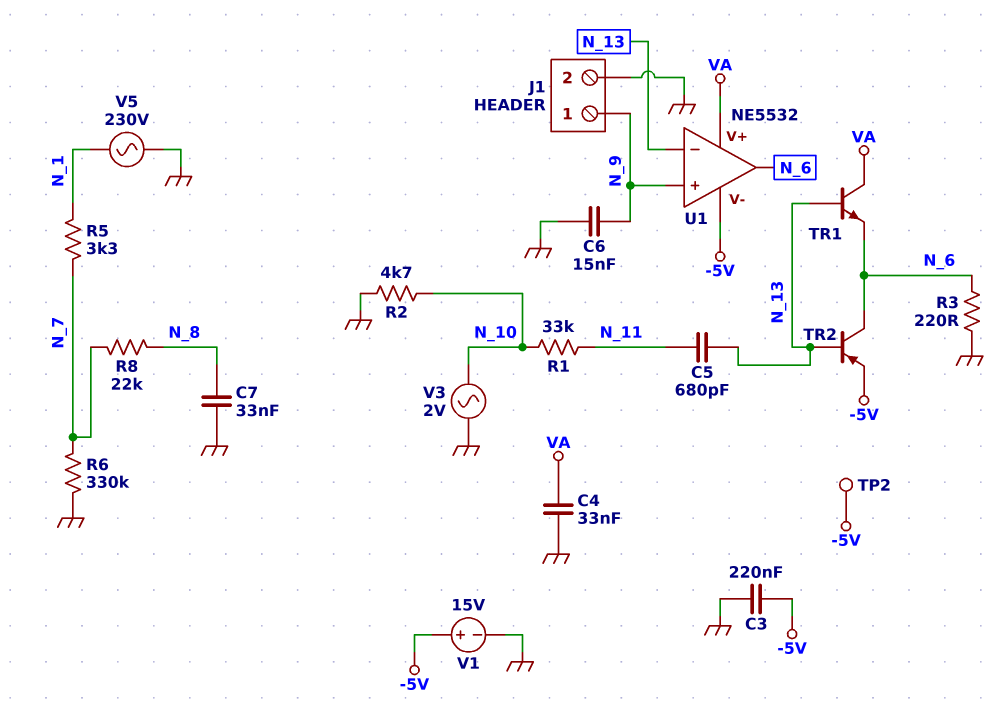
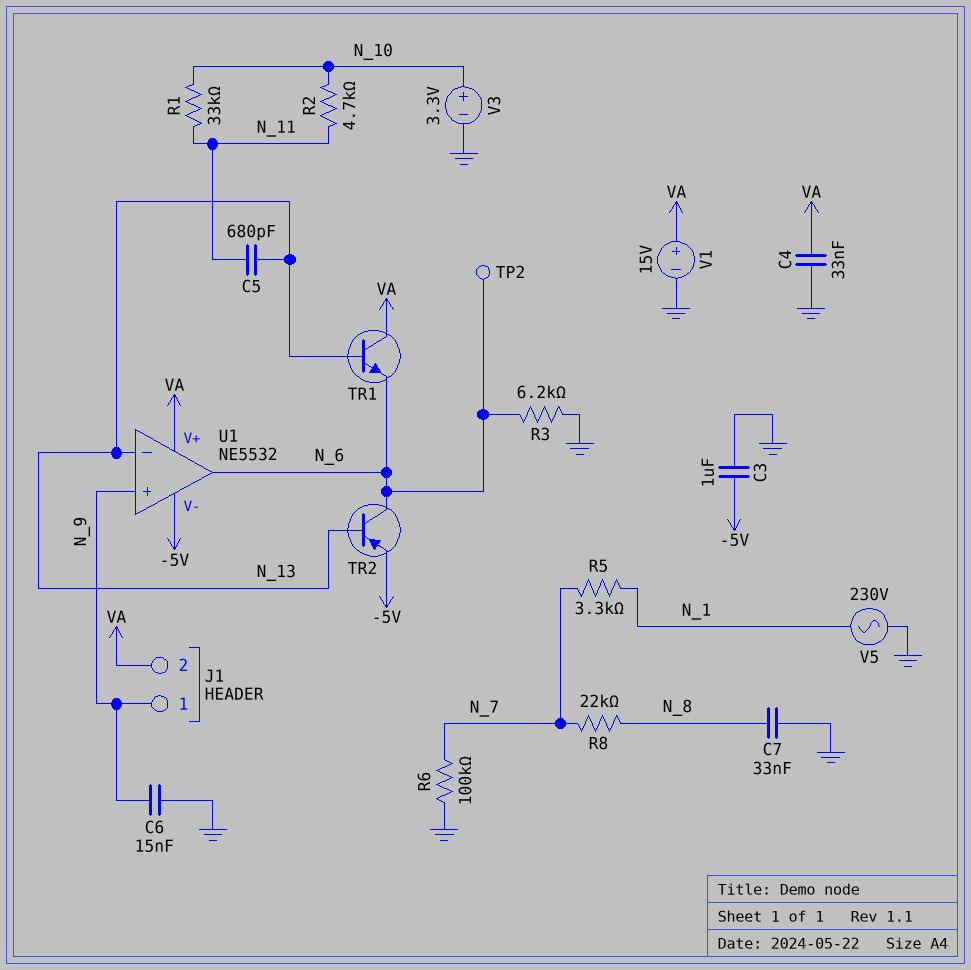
C3: 220nF (-5V, GND) -> 1uF (-5V, GND)
J1 pin 2: GND -> VA
R2: 4.7k (GND, N_10) -> 4.7k (N_10, N_11)
R3: 220 (GND, N_6) -> 6.2k (GND, N_6)
R6: 330k (GND, N_7) -> 100k (GND, N_7)
TP2: test point (-5V) -> test point (N_6)
V1: 15V (plus -5V, minus GND) -> 15V (plus VA, minus GND)
V3: AC 2V (GND, N_10) -> 3.3V (plus N_10, minus GND)

